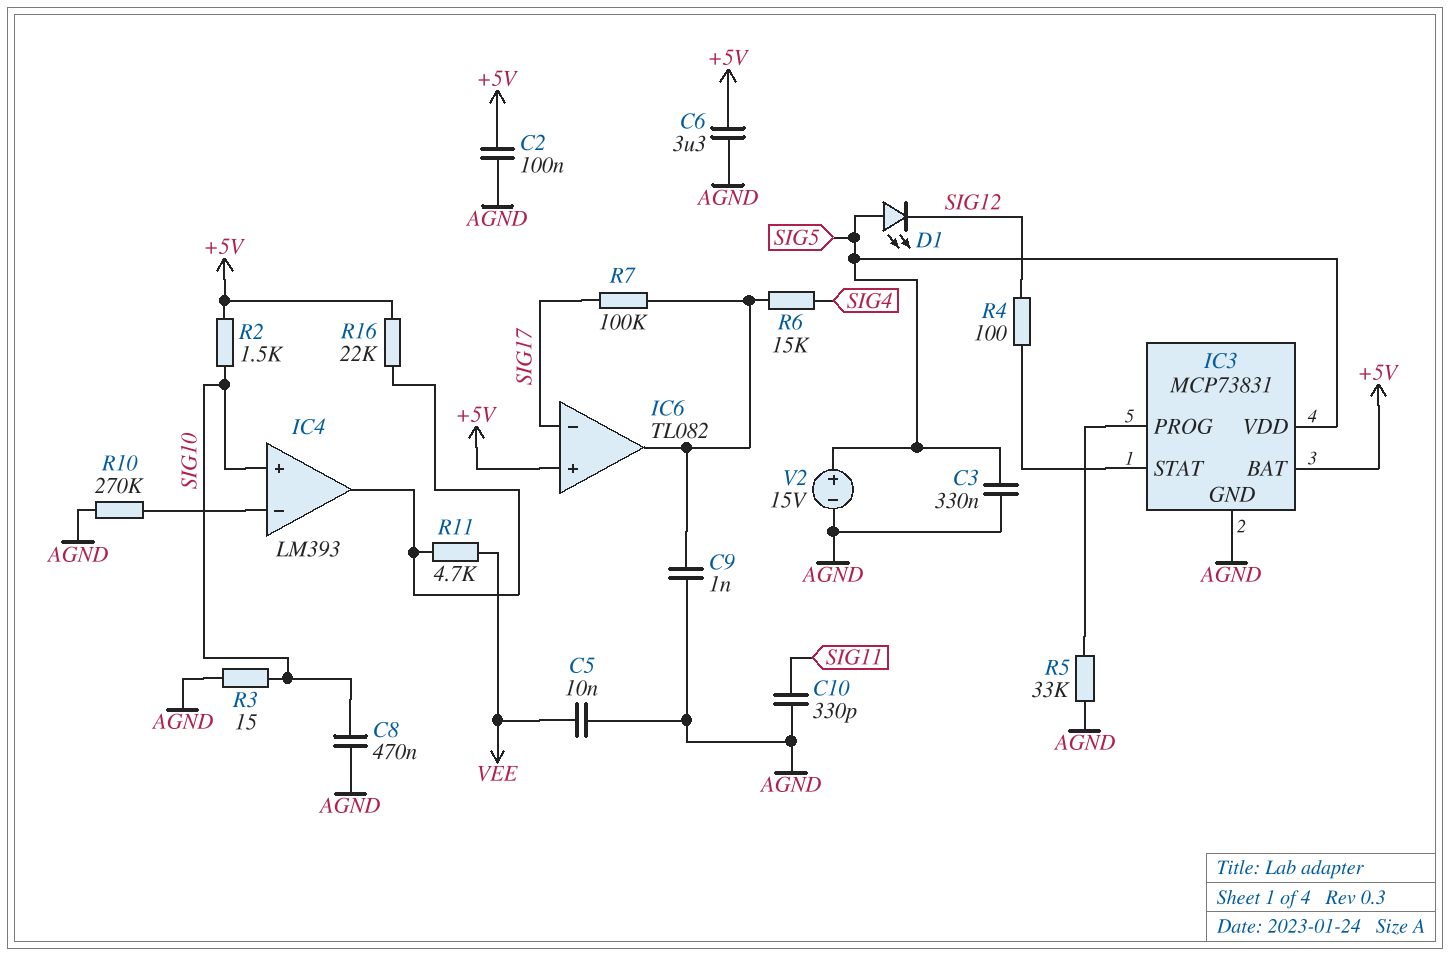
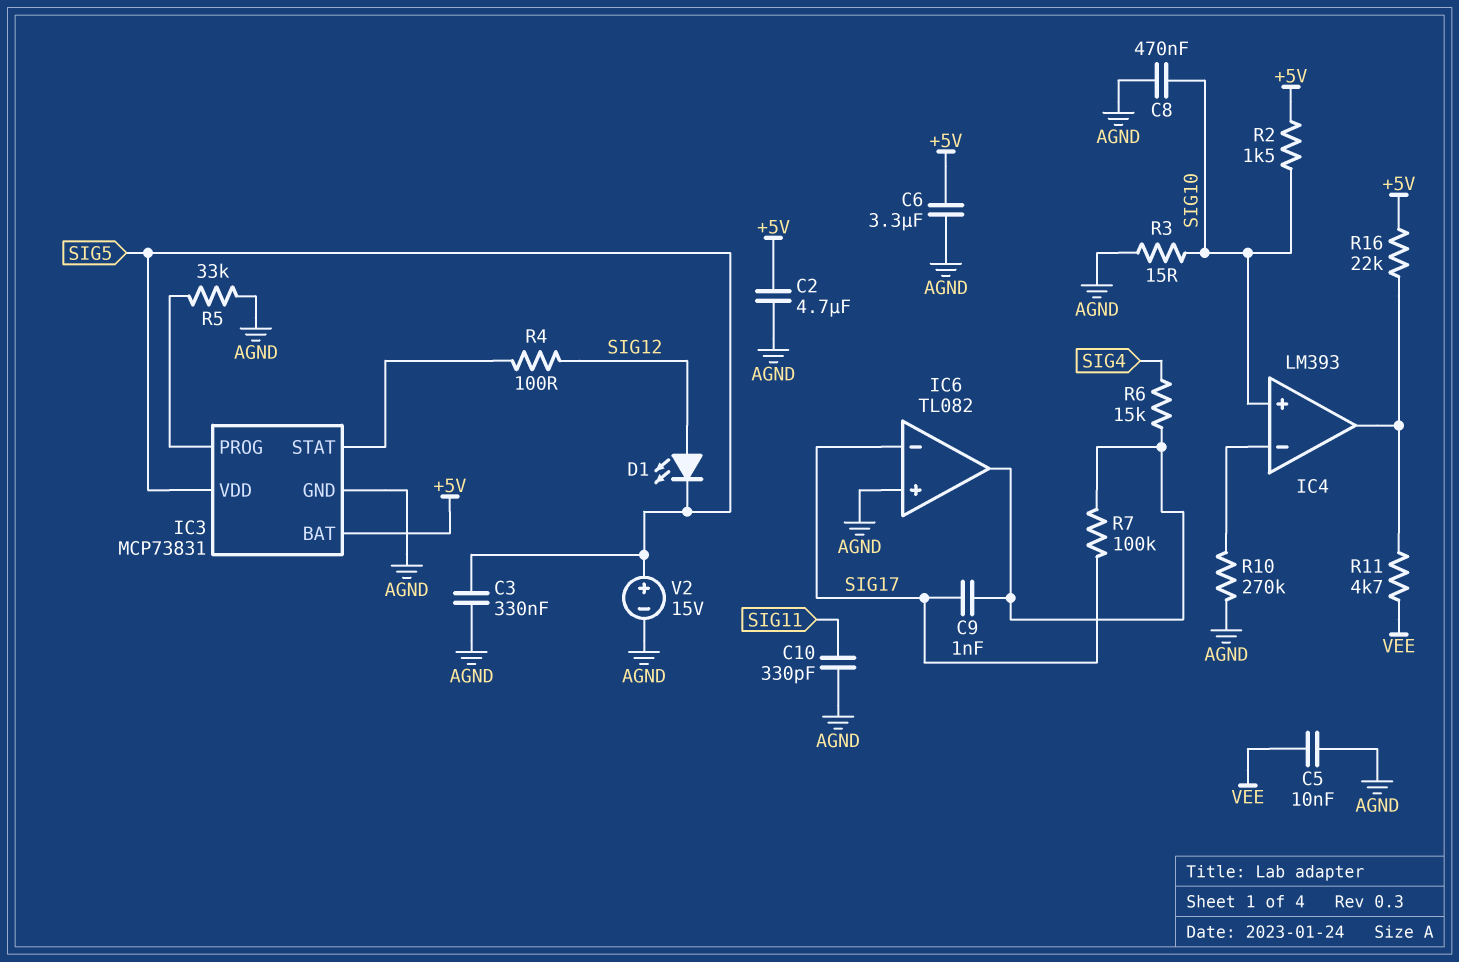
C2: 100nF (+5V, AGND) -> 4.7uF (+5V, AGND)
C9: 1nF (AGND, IC6/out) -> 1nF (IC6/out, SIG17)
D1: LED (A SIG5, K SIG12) -> LED (A SIG12, K SIG5)
IC6 pin in+: +5V -> AGND

